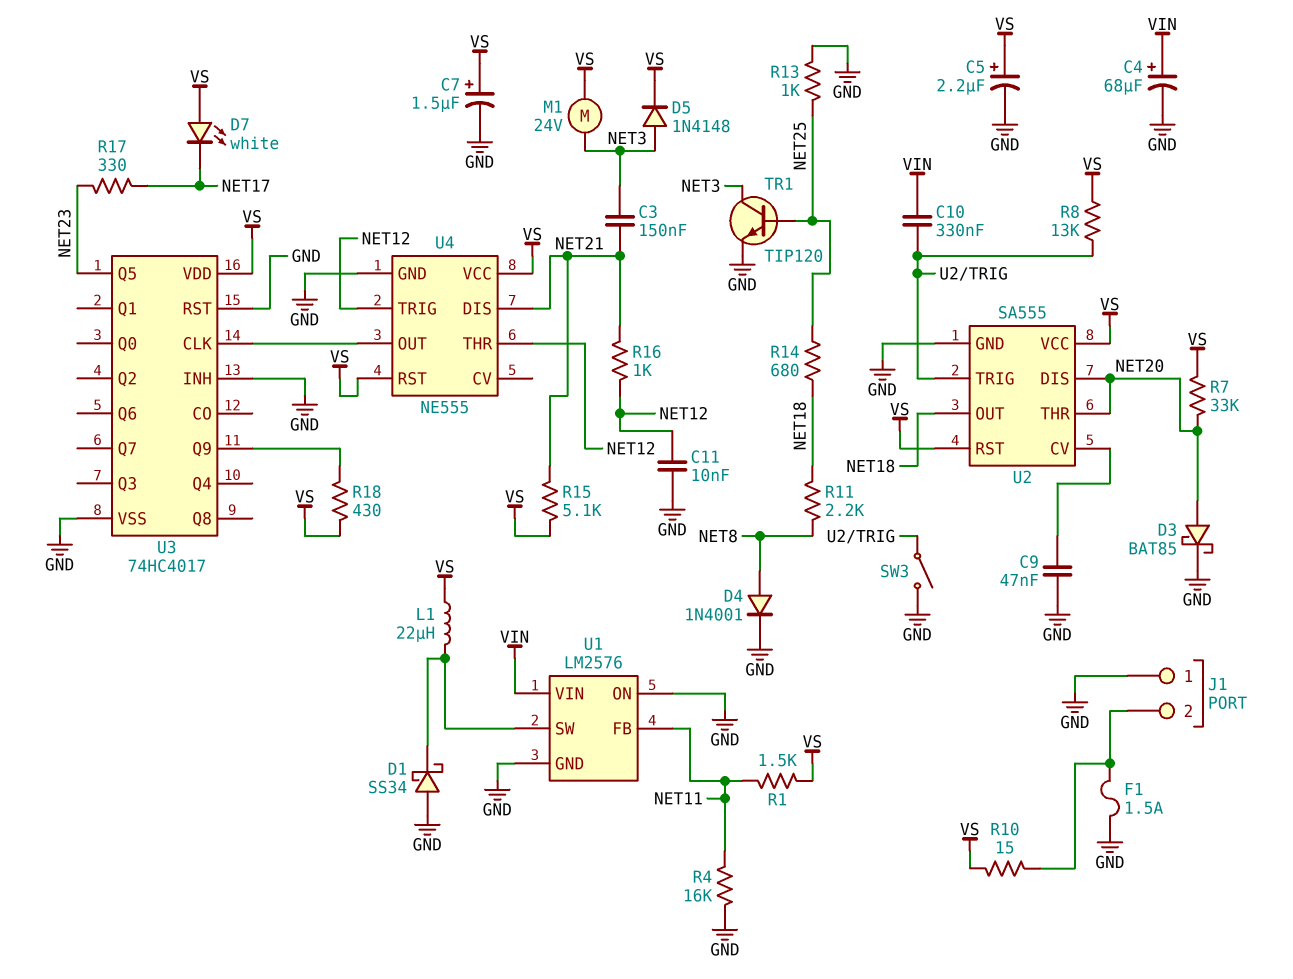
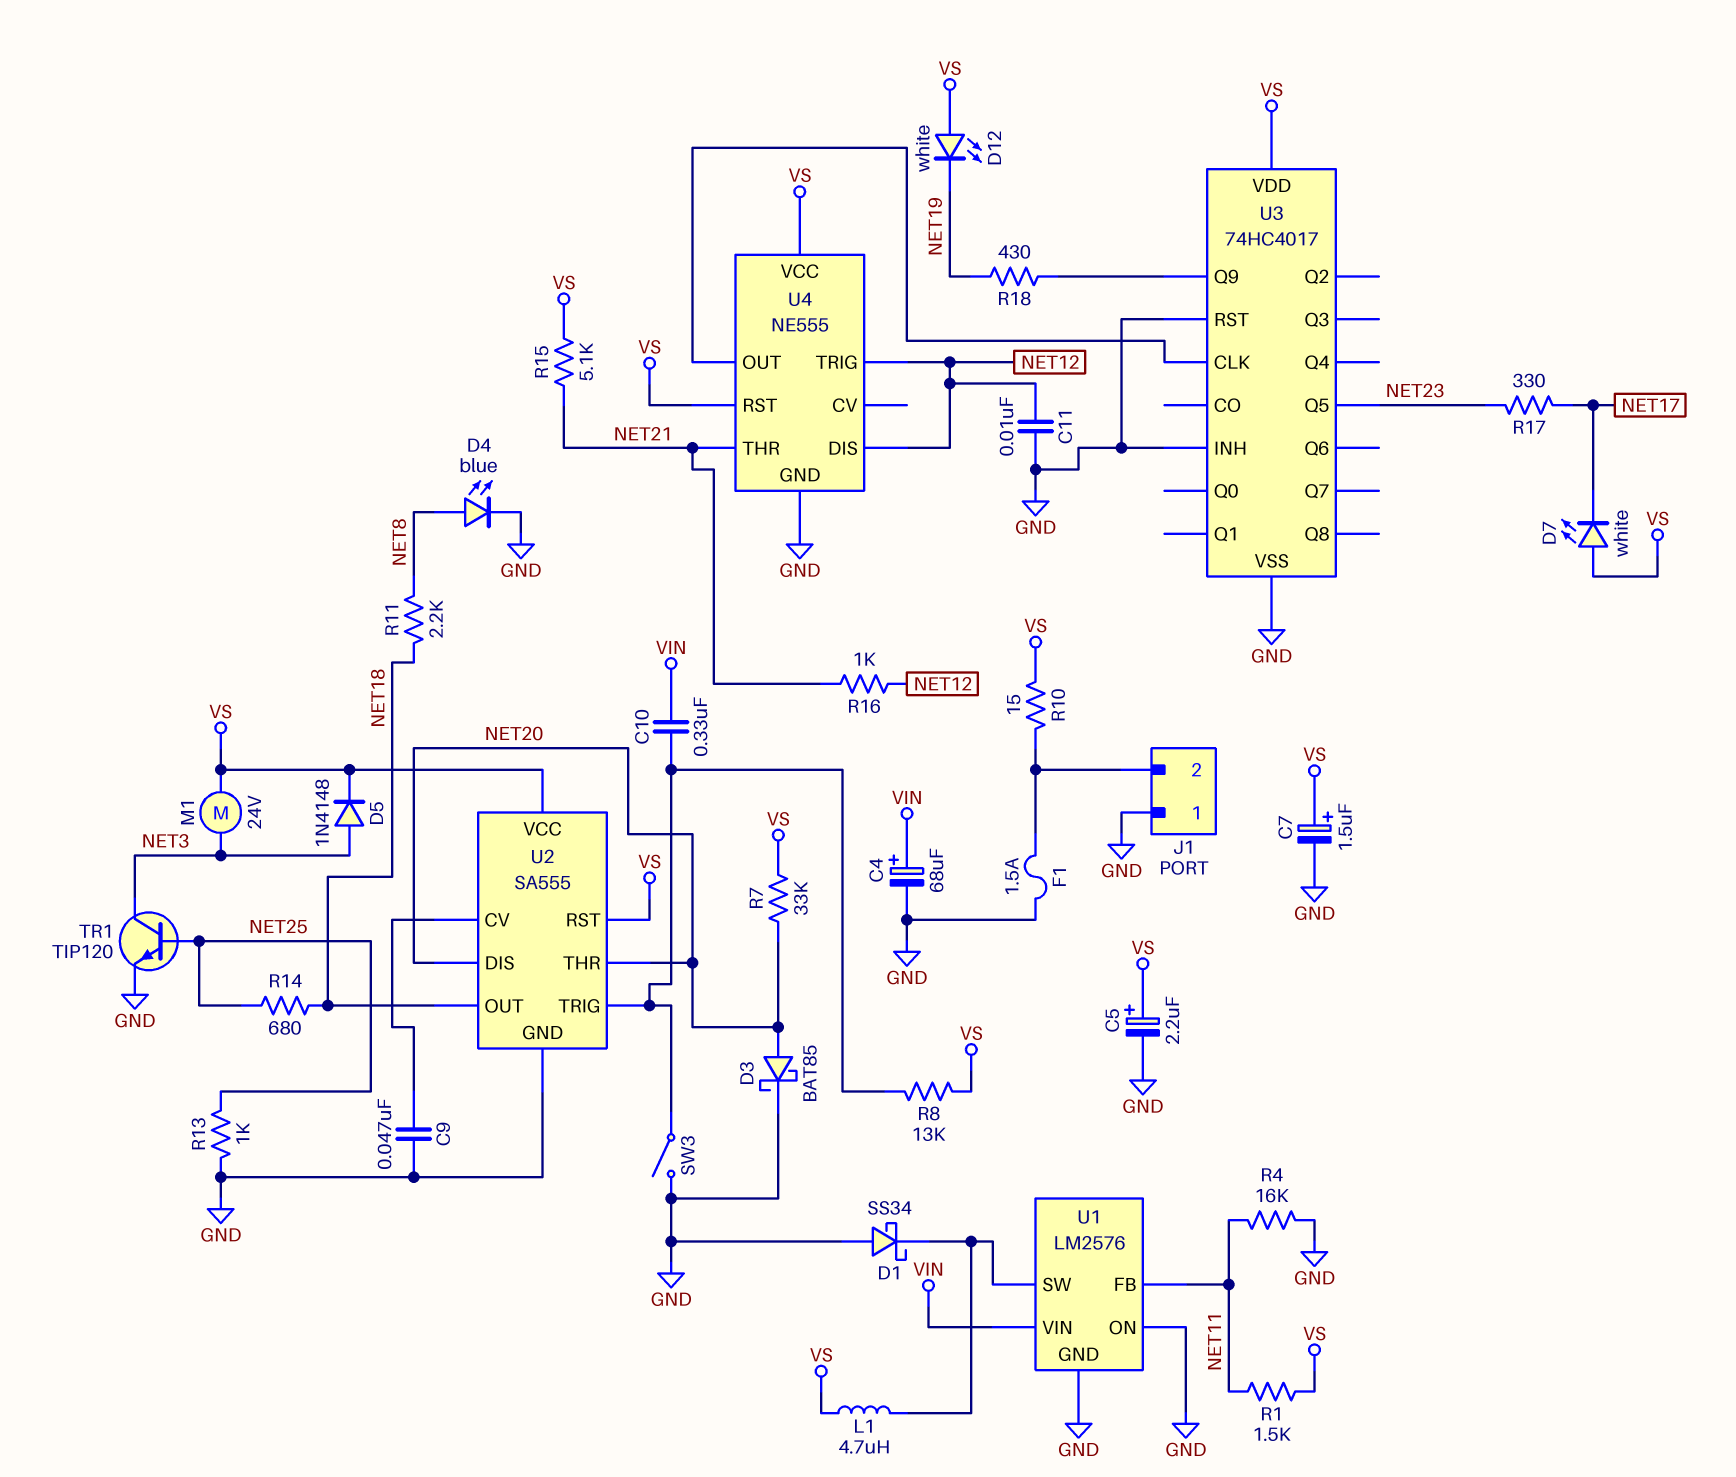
C3: 150nF (NET3, NET21) -> none
D4: diode 1N4001 (A NET8, K GND) -> LED blue (A NET8, K GND)
D12: none -> LED white (A VS, K NET19)
L1: 22uH (U1/SW, VS) -> 4.7uH (U1/SW, VS)
R18: 430 (U3/Q9, VS) -> 430 (NET19, U3/Q9)
U4 pin DIS: NET21 -> NET12
U4 pin THR: NET12 -> NET21

